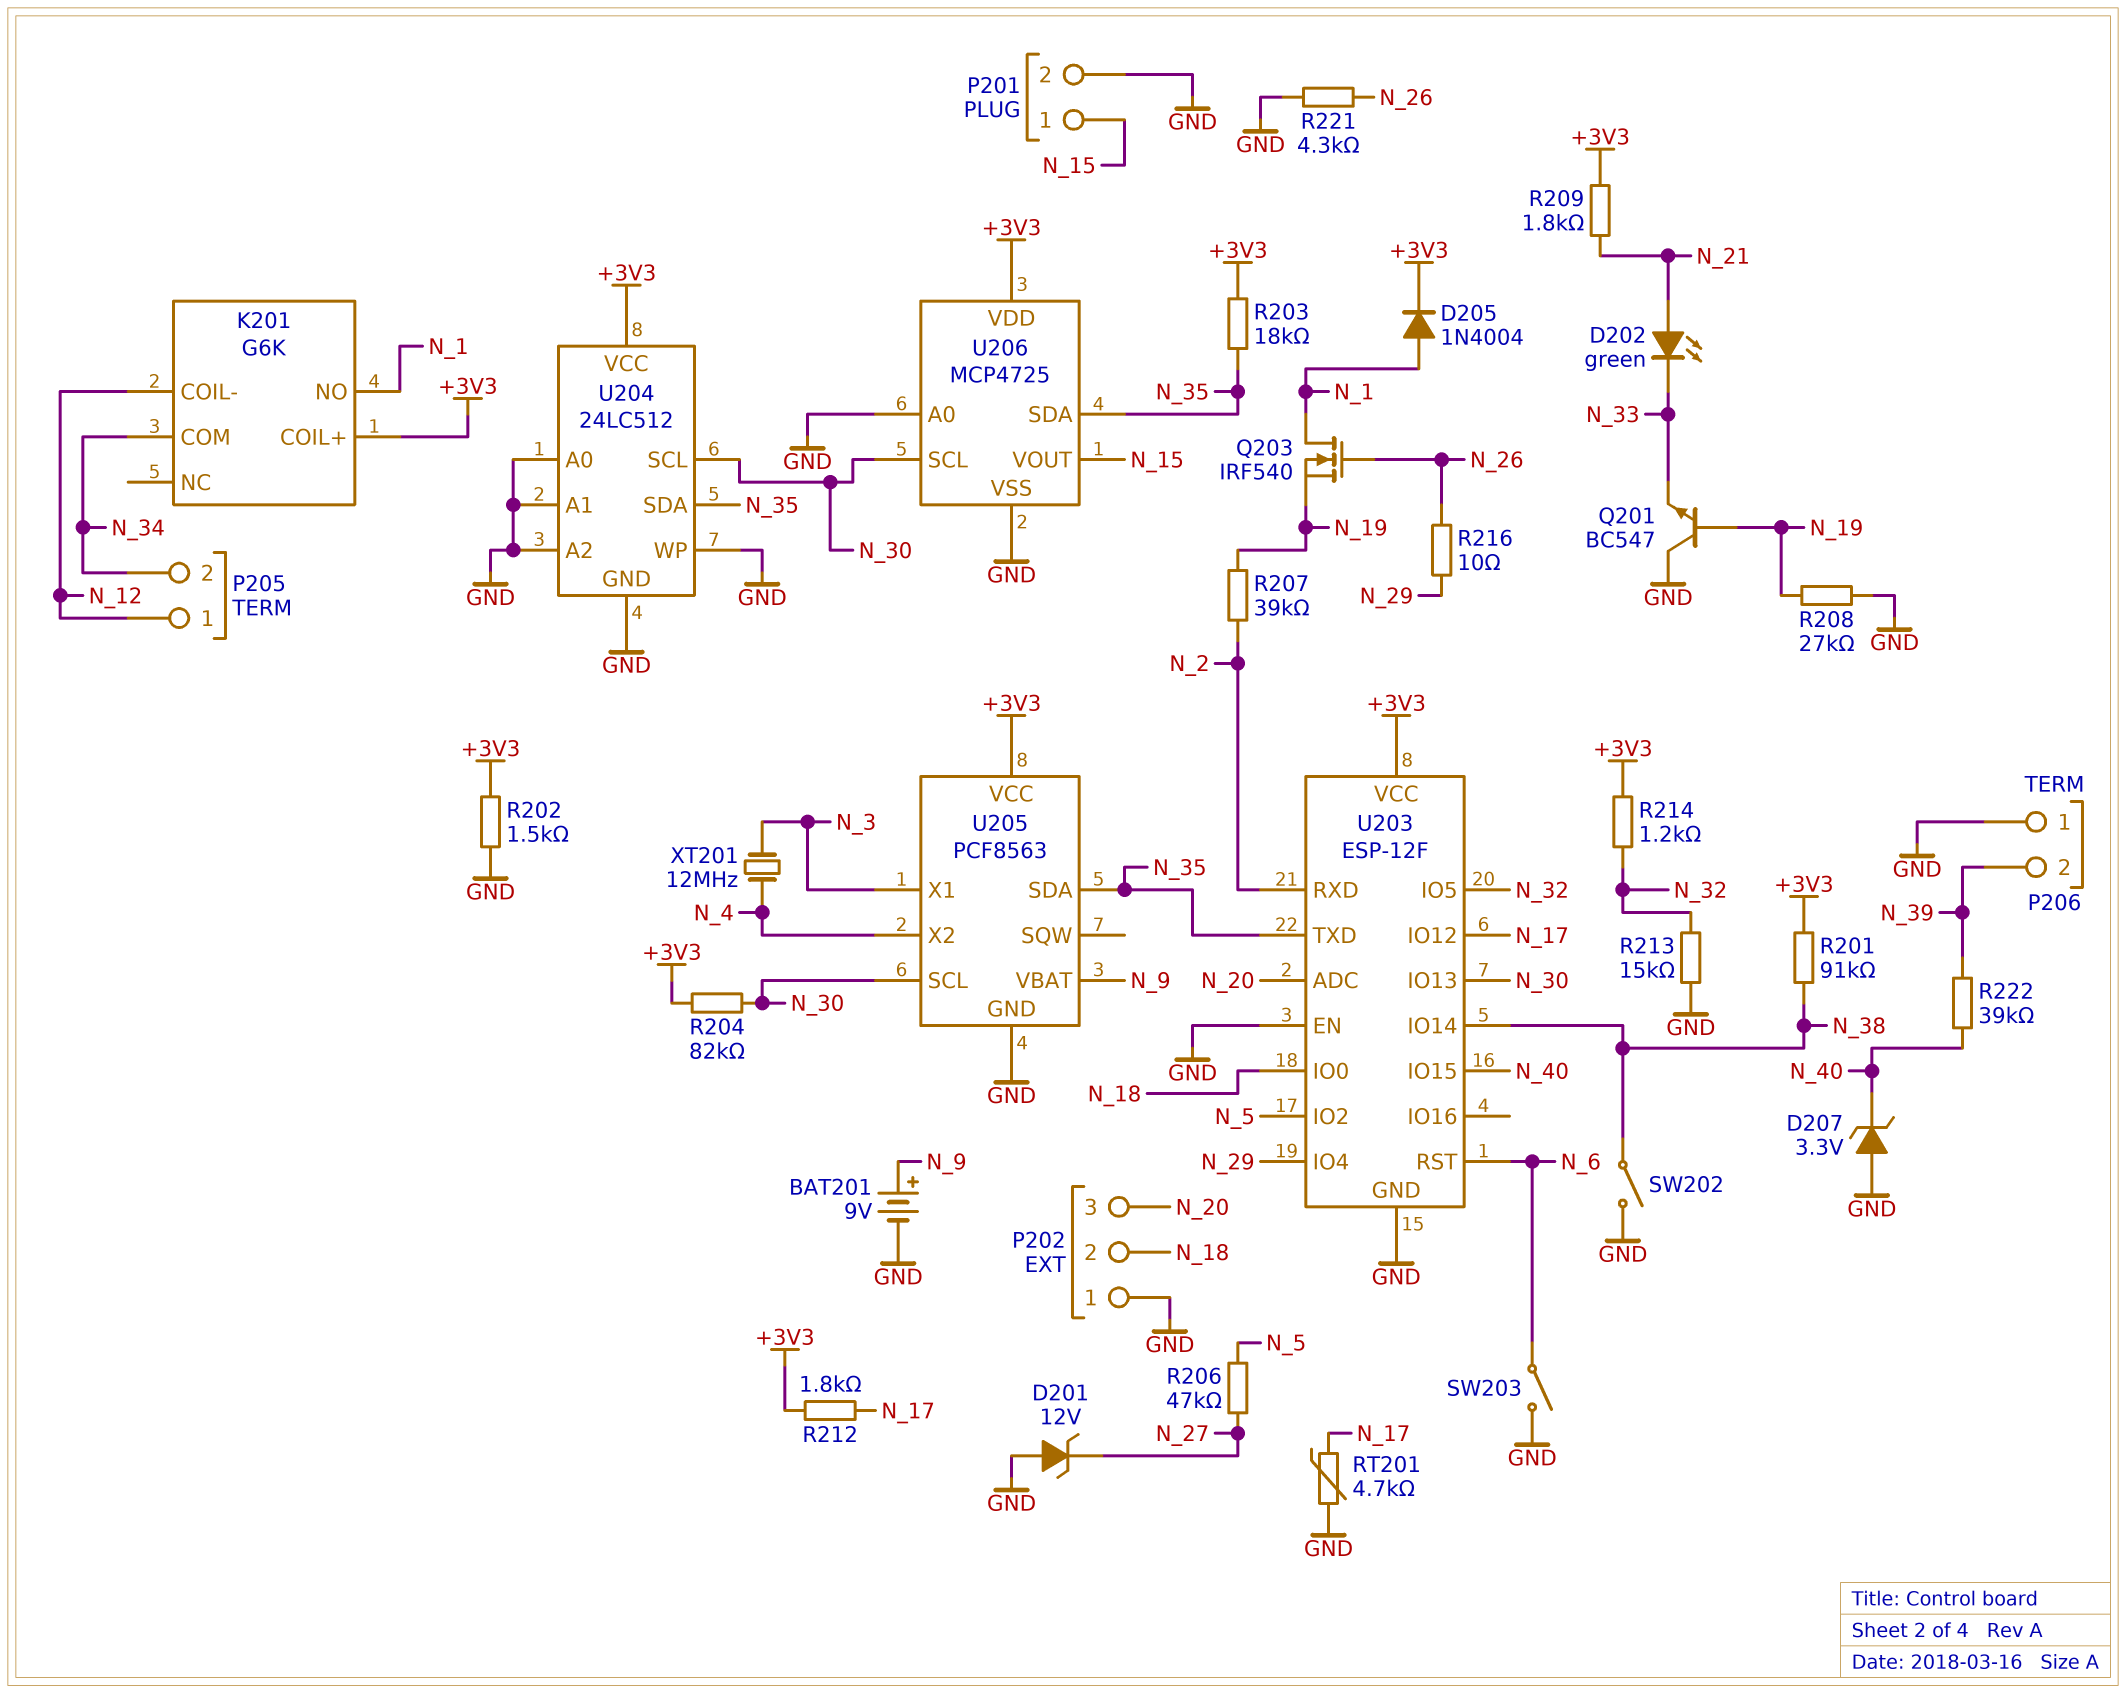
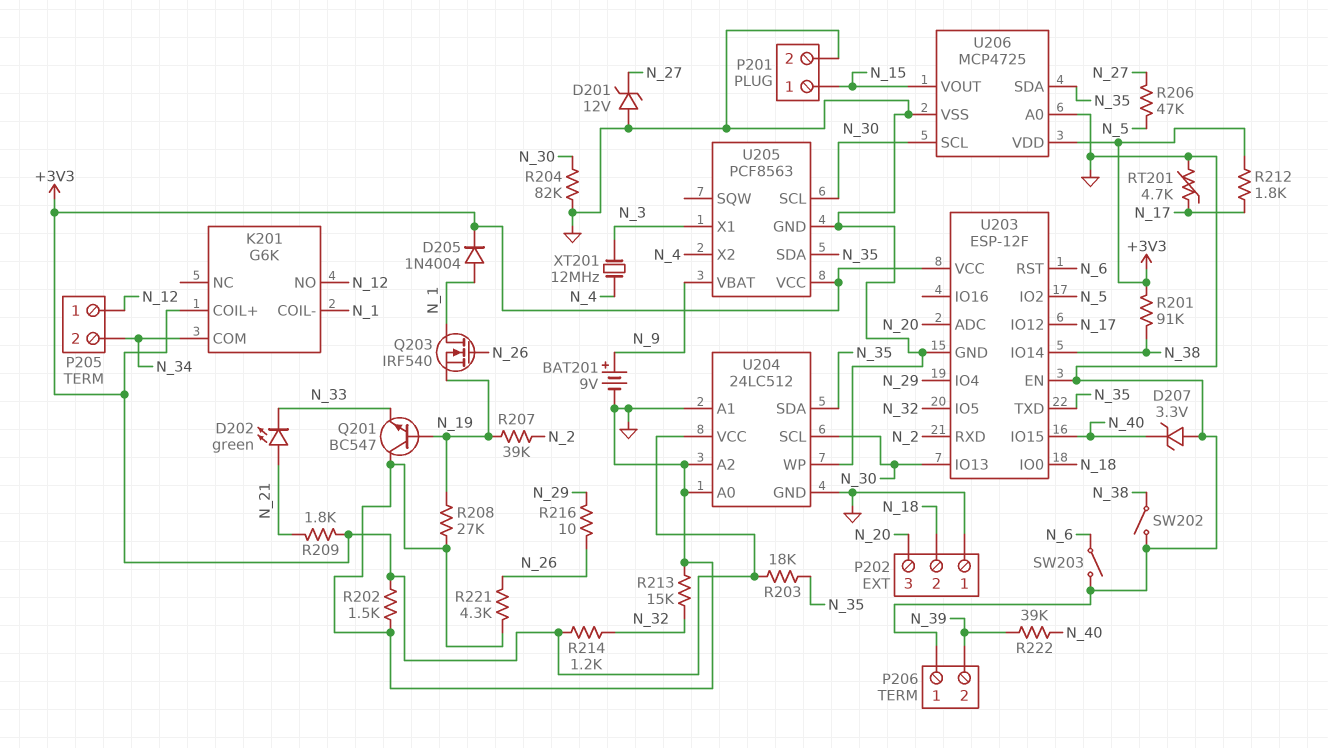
K201 pin COIL-: N_12 -> N_1
K201 pin NO: N_1 -> N_12
R204: 82k (+3V3, N_30) -> 82k (GND, N_30)

